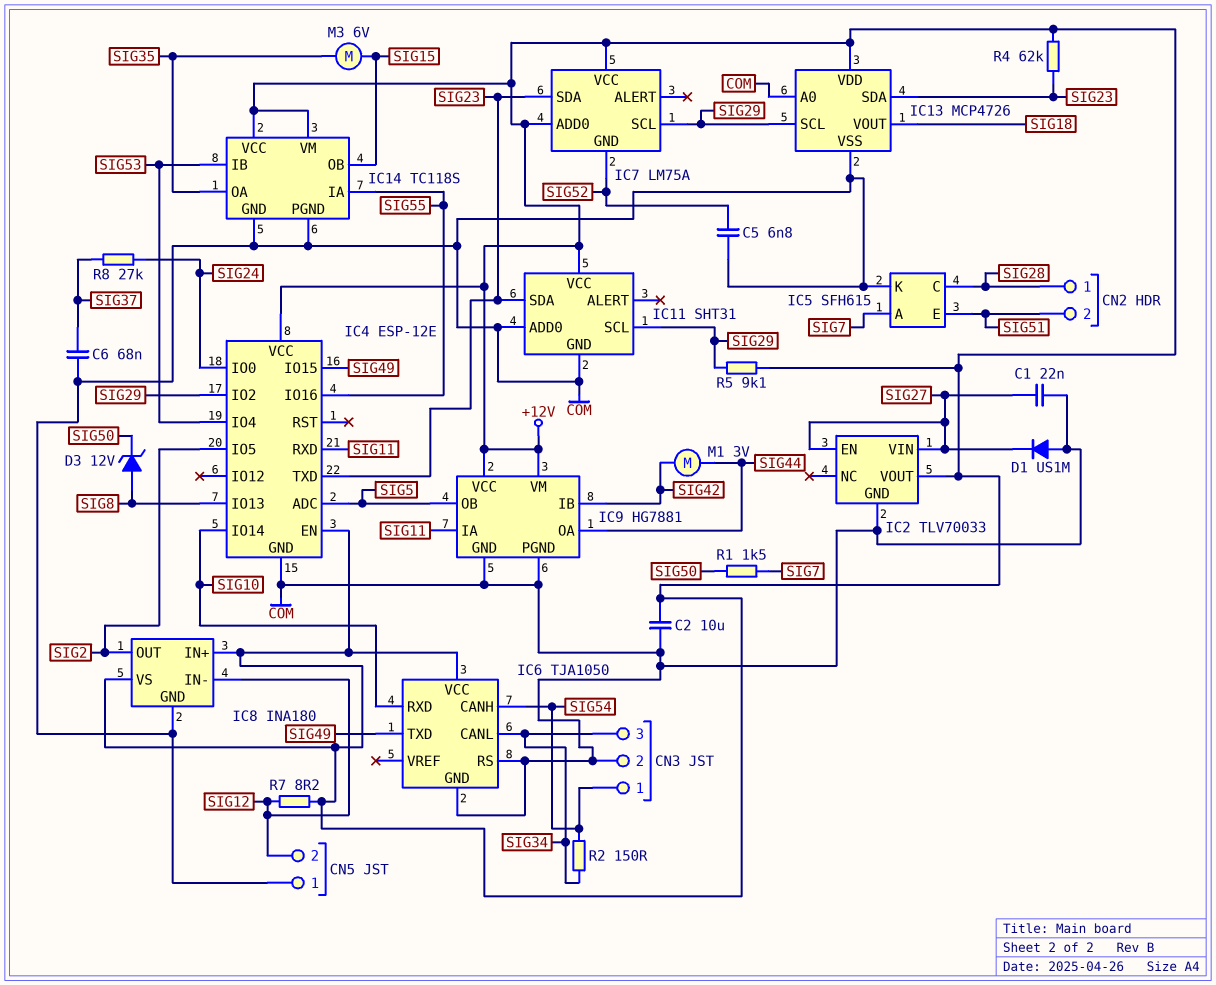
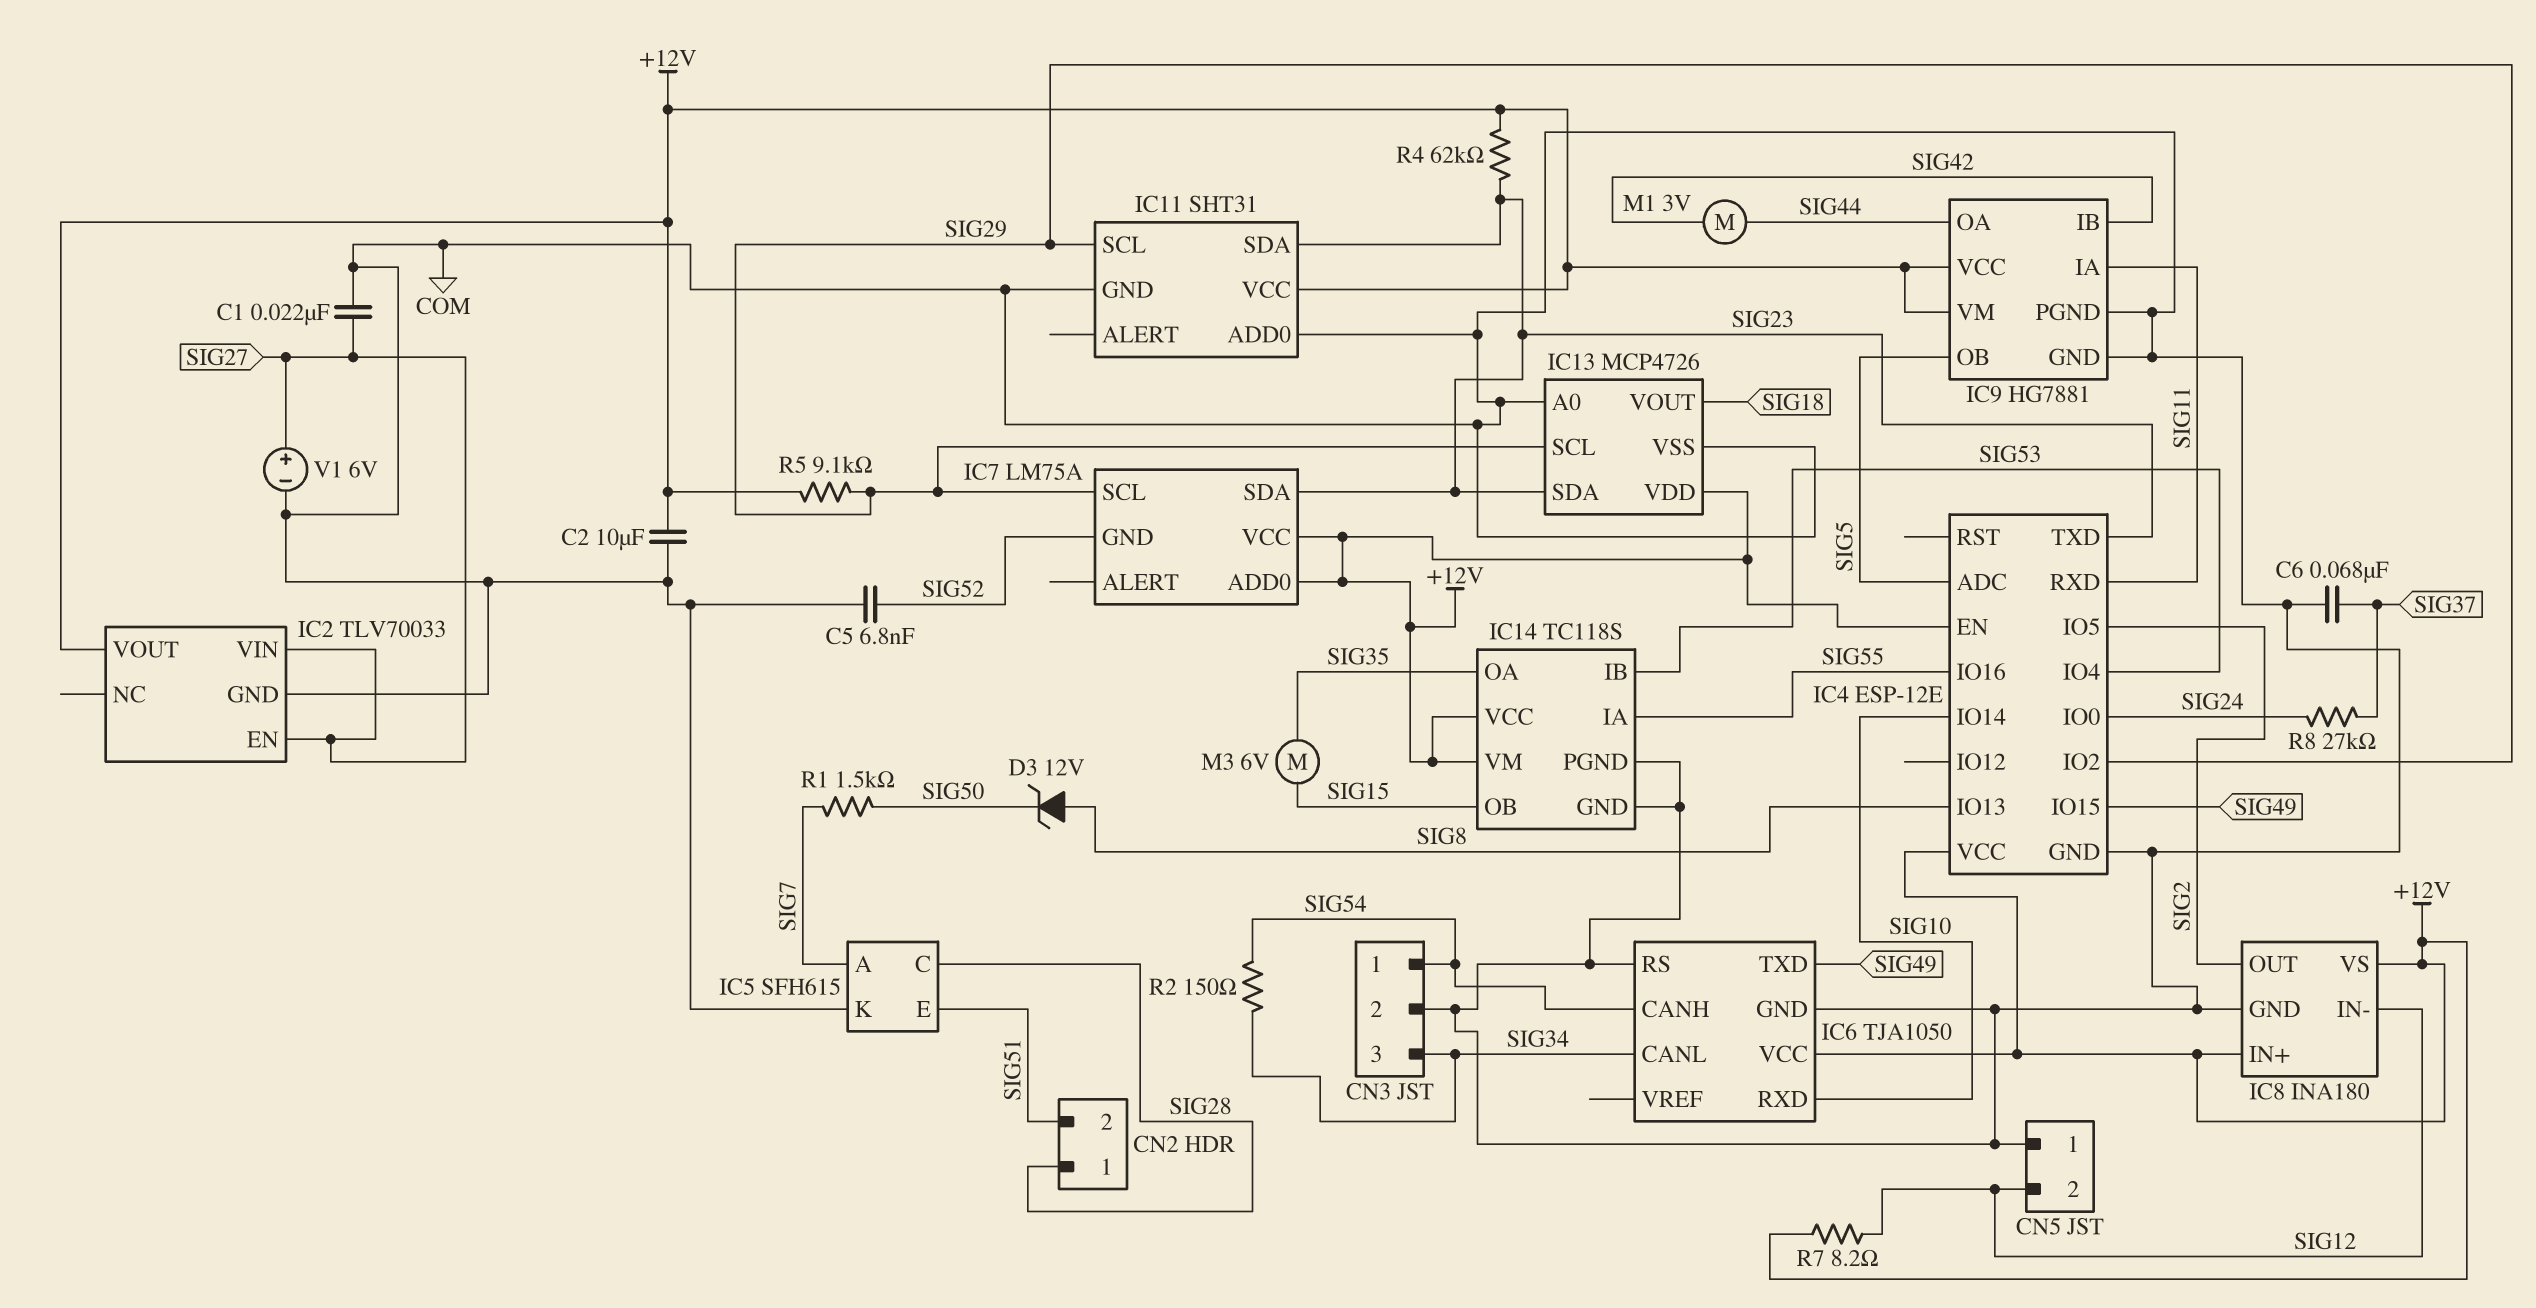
D1: diode US1M (A COM, K SIG27) -> none
V1: none -> 6V (plus SIG27, minus COM)

